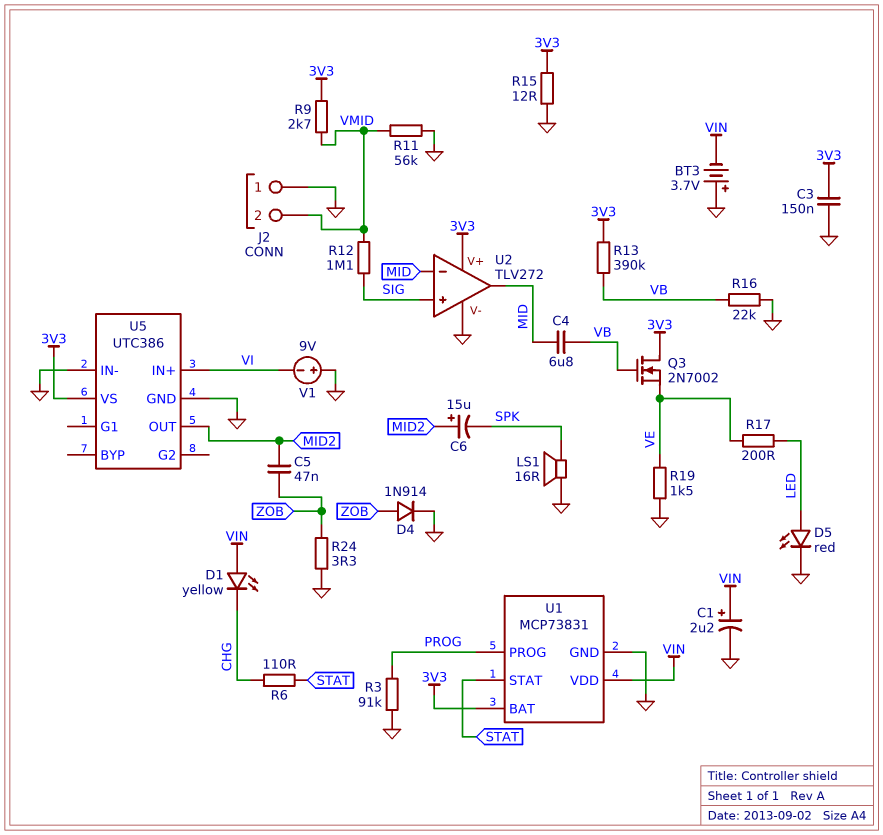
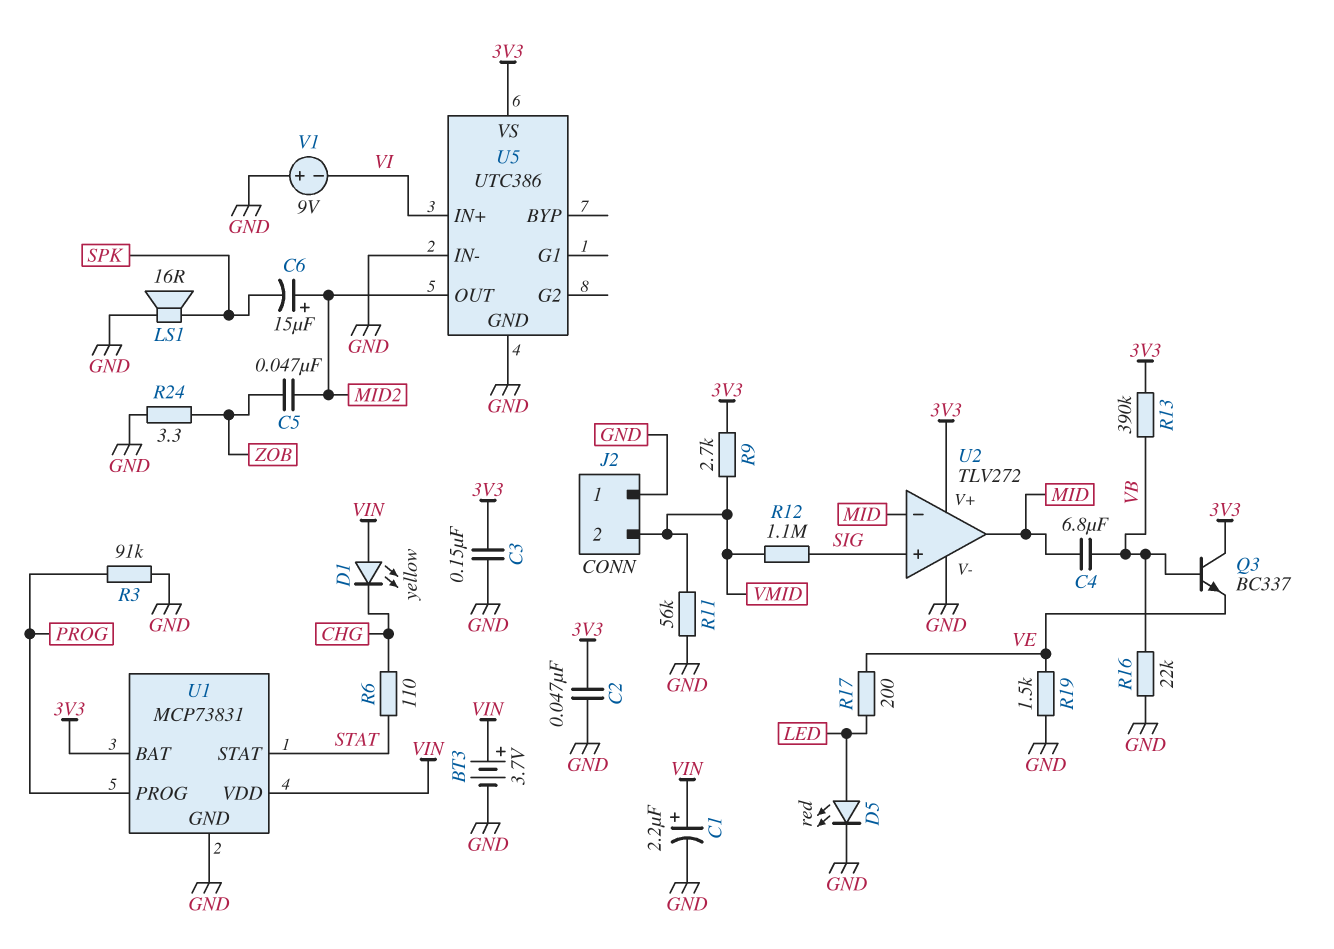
BT3: 3.7V (plus GND, minus VIN) -> 3.7V (plus VIN, minus GND)
C2: none -> 47nF (3V3, GND)
D4: diode 1N914 (A ZOB, K GND) -> none
Q3: NMOS 2N7002 (G VB, D 3V3, S VE) -> NPN BC337 (B VB, C 3V3, E VE)
R15: 12 (3V3, GND) -> none

